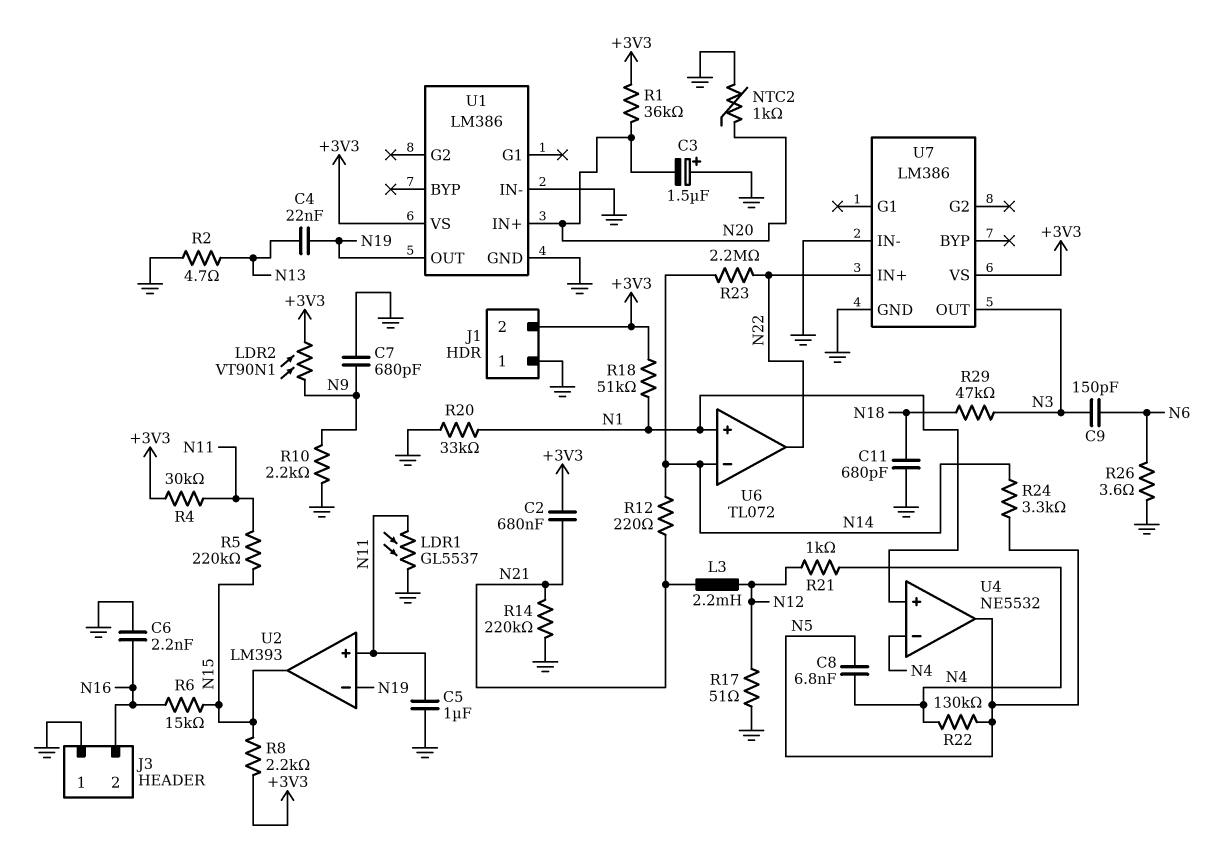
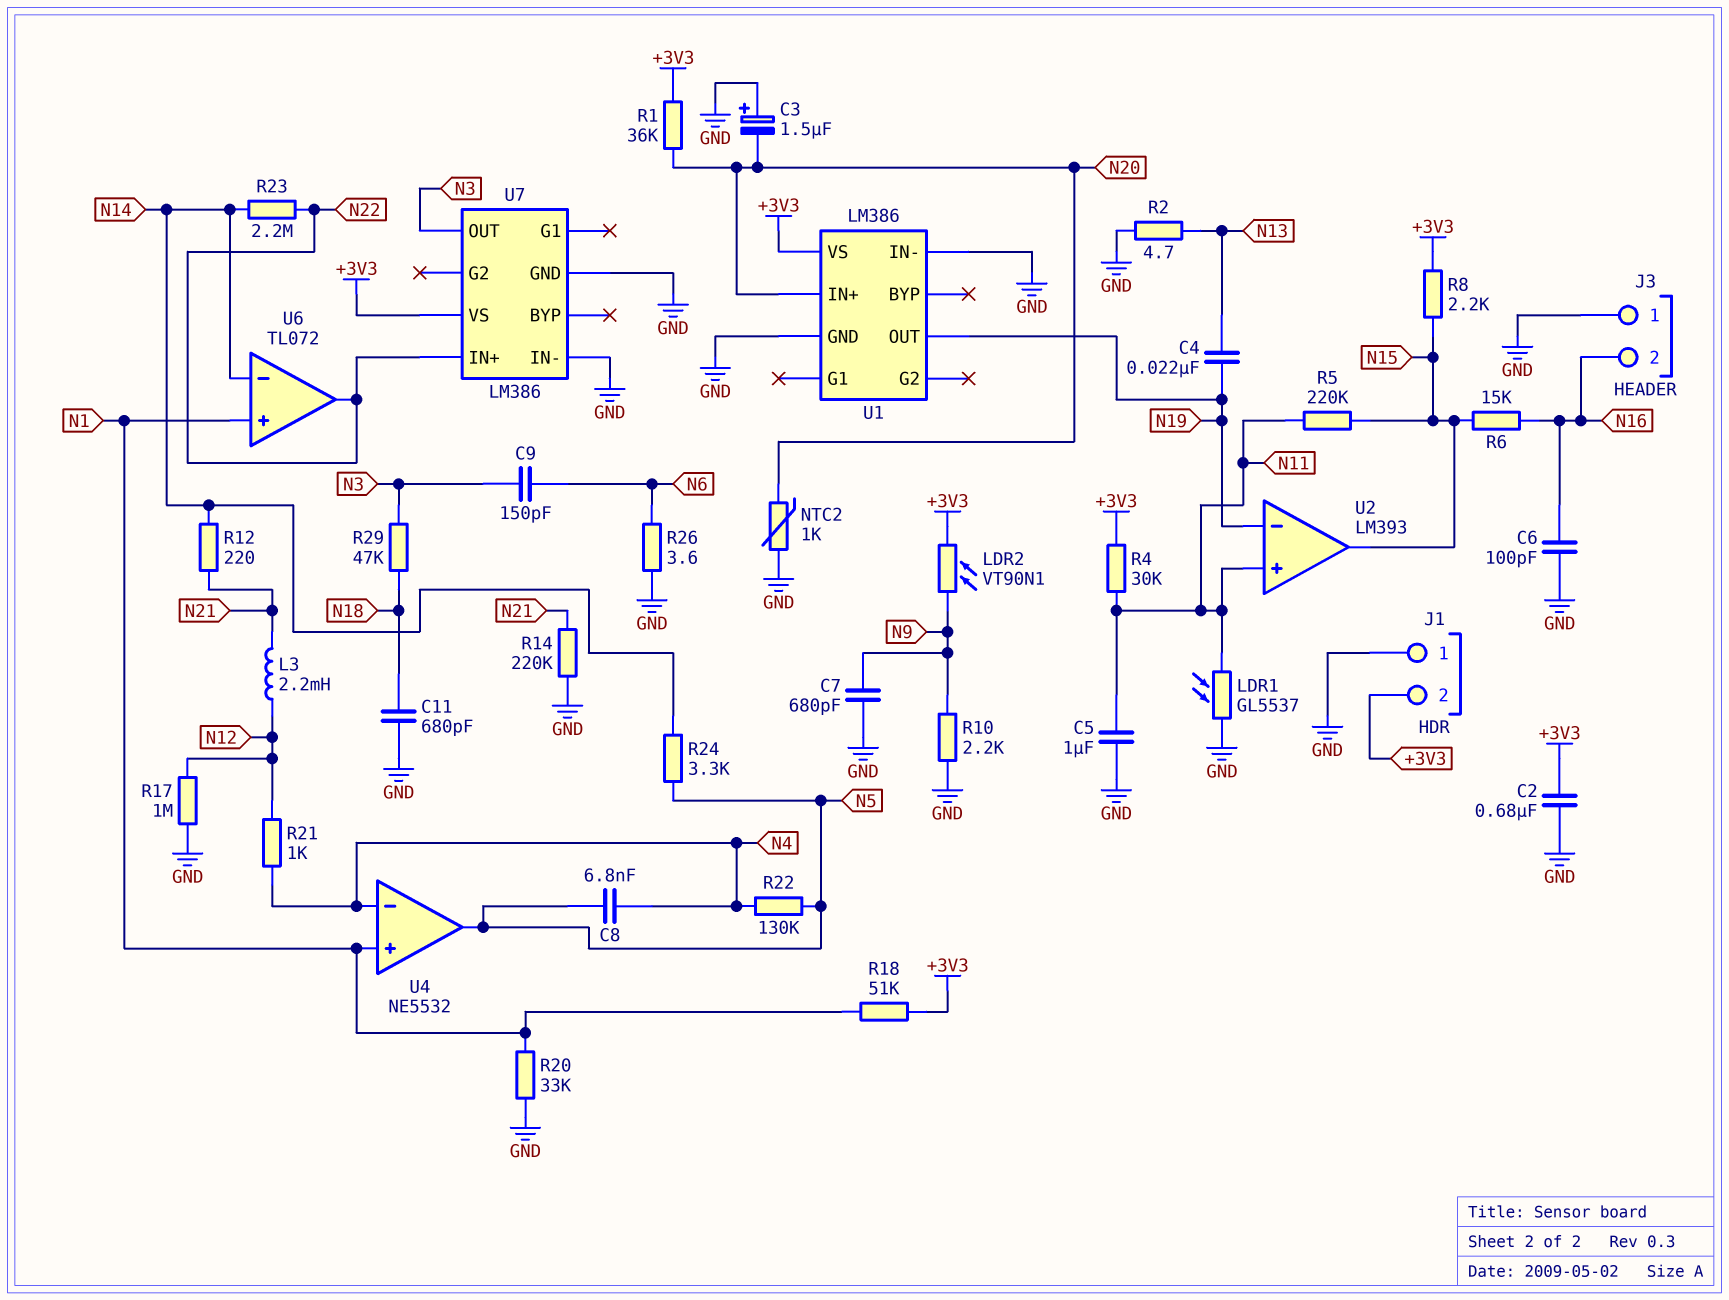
C2: 680nF (+3V3, N21) -> 680nF (+3V3, GND)
C6: 2.2nF (GND, N16) -> 100pF (GND, N16)
R17: 51 (GND, N12) -> 1M (GND, N12)

